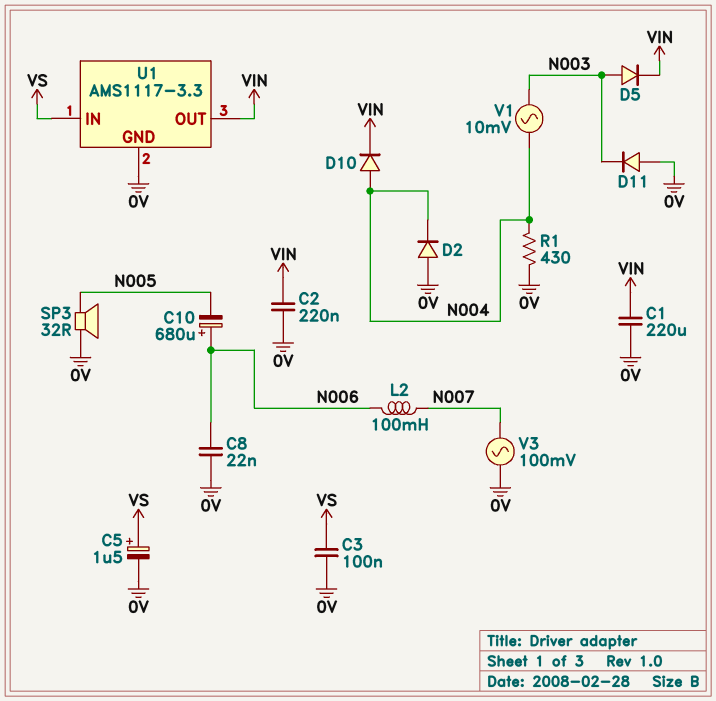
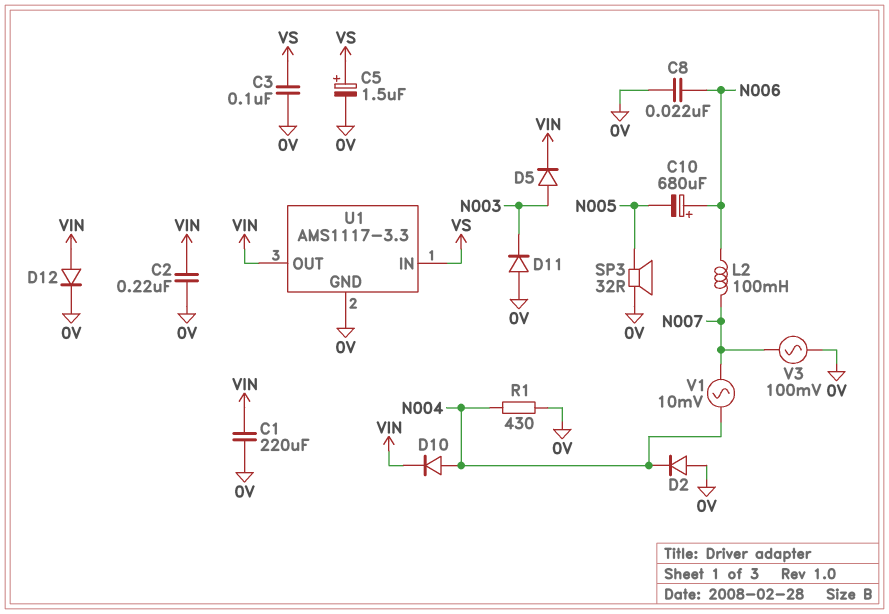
D12: none -> diode (A VIN, K 0V)
V1: AC 10mV (N003, N004) -> AC 10mV (N004, N007)

